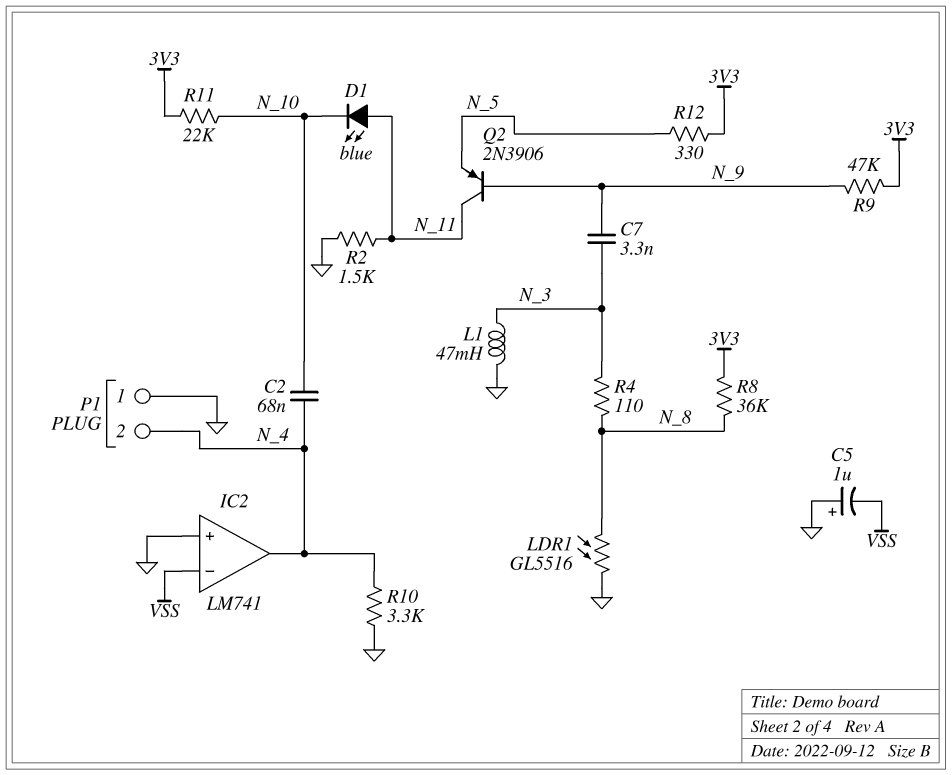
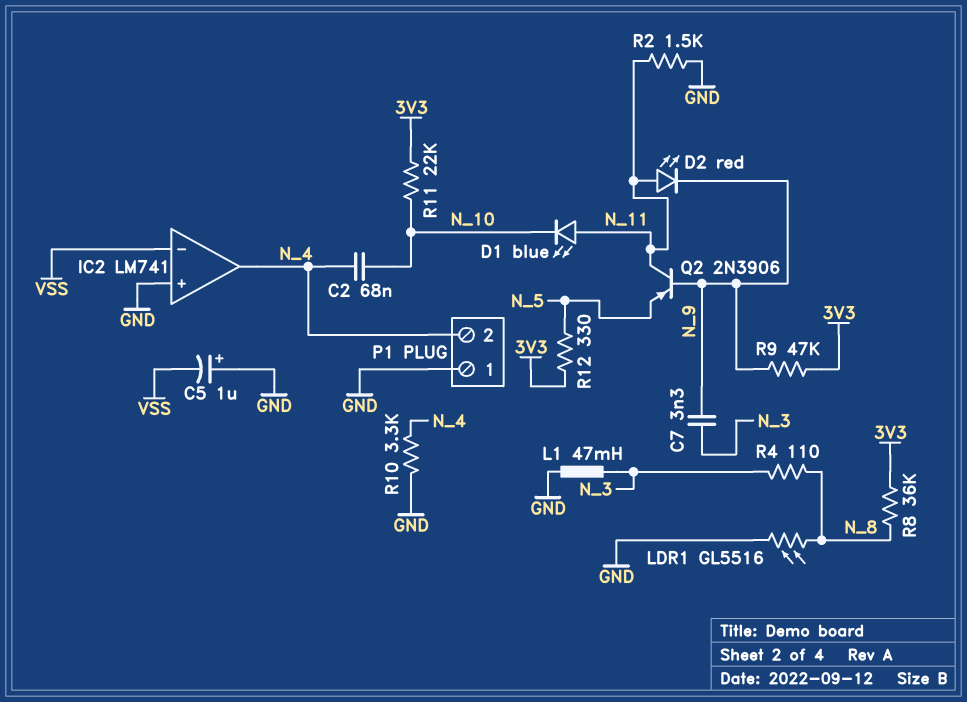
D2: none -> LED red (A N_11, K N_9)

